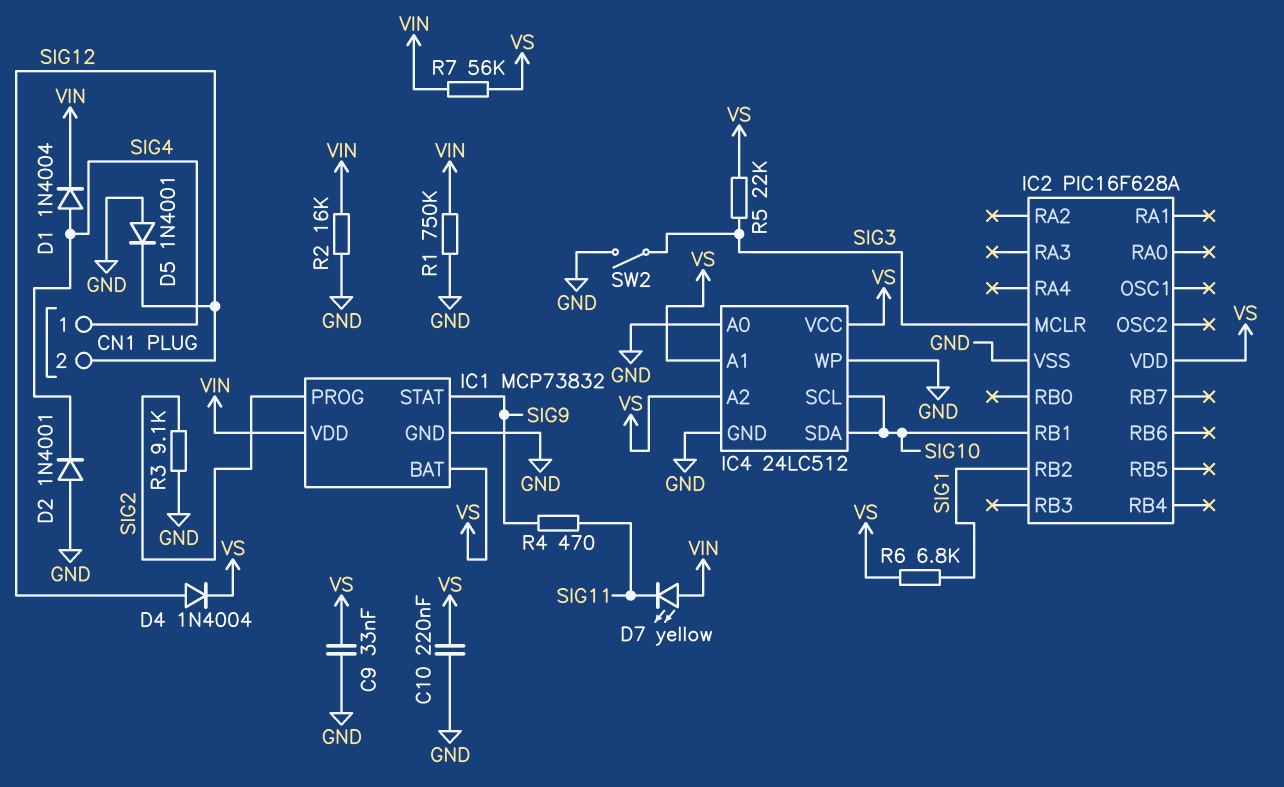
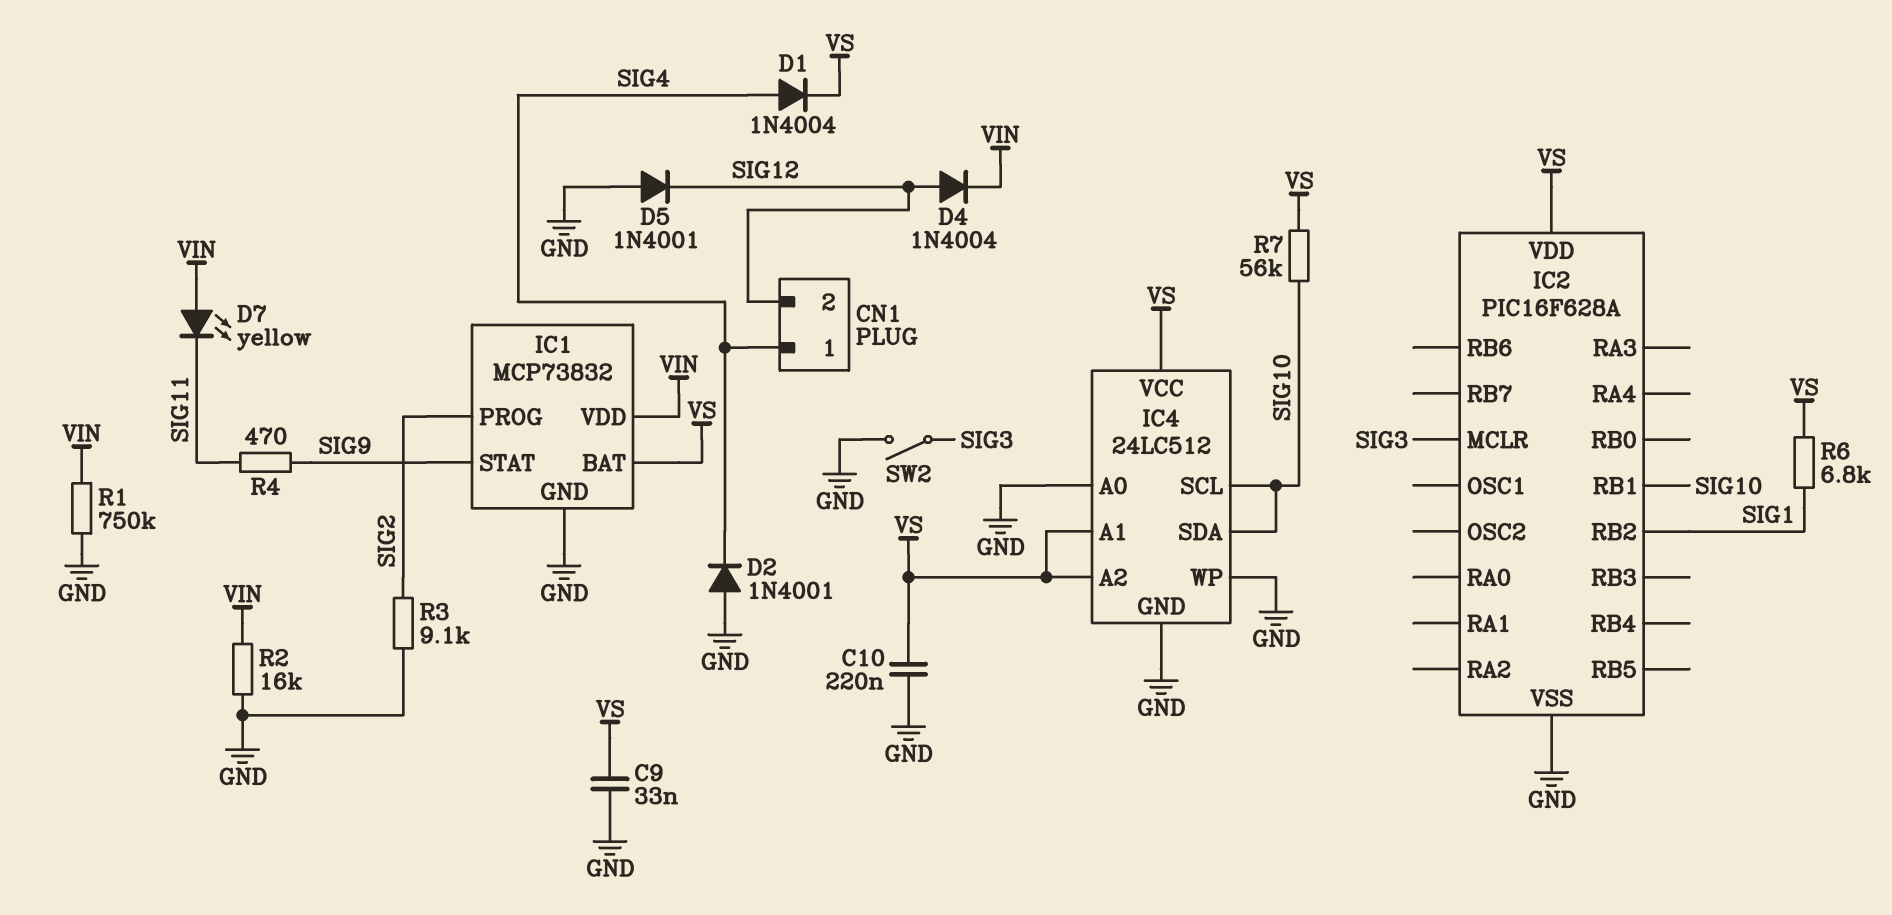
D1: diode 1N4004 (A SIG4, K VIN) -> diode 1N4004 (A SIG4, K VS)
D4: diode 1N4004 (A SIG12, K VS) -> diode 1N4004 (A SIG12, K VIN)
R5: 22k (SIG3, VS) -> none
R7: 56k (VIN, VS) -> 56k (SIG10, VS)

